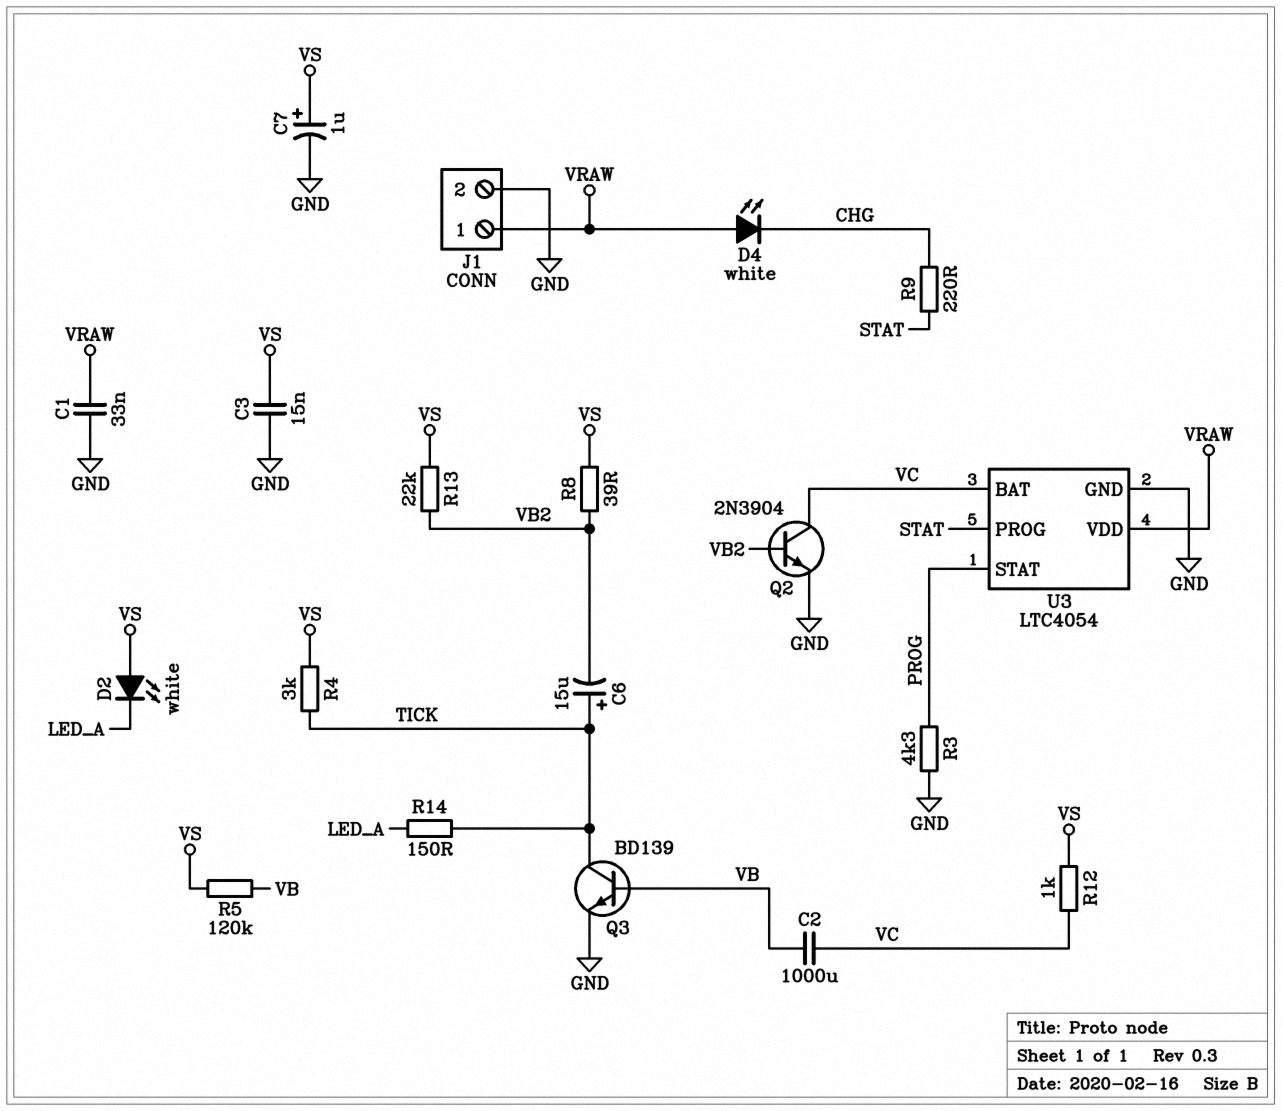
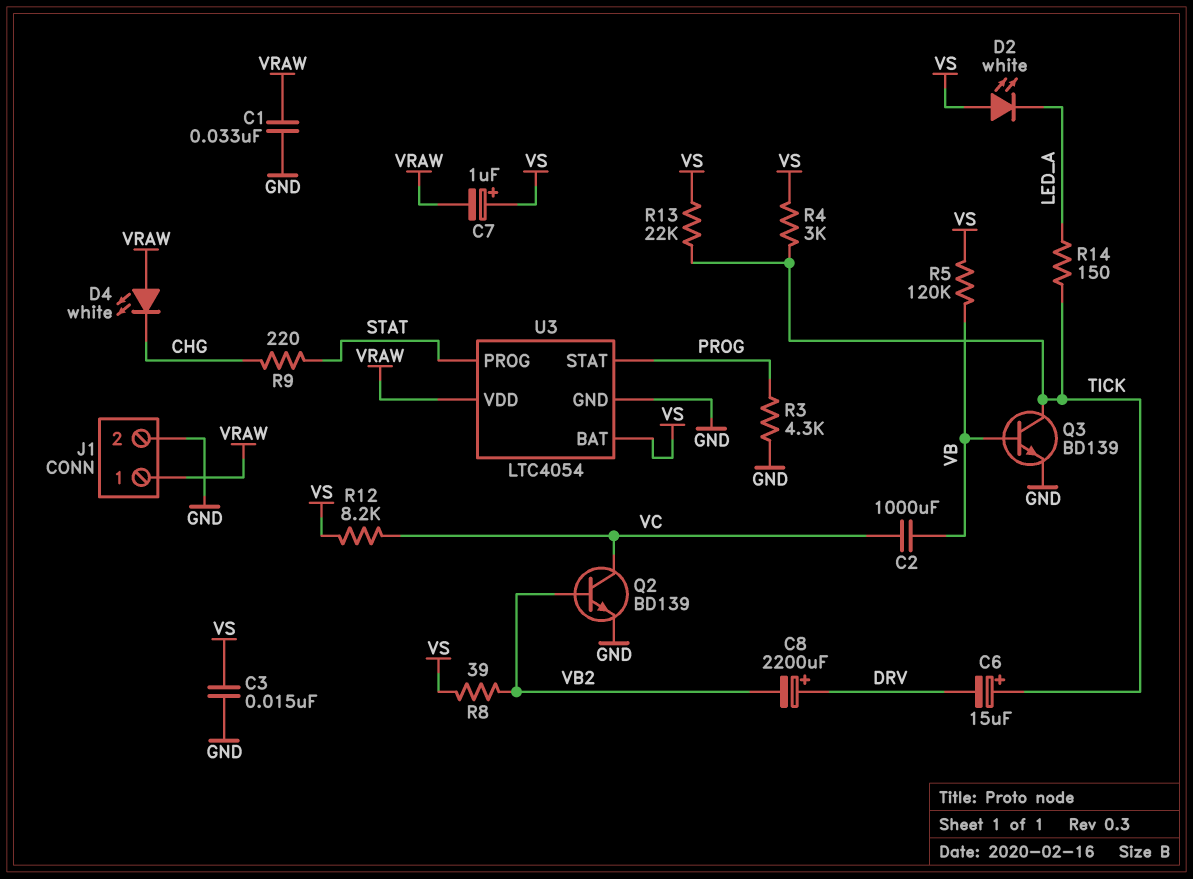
C6: 15uF (plus TICK, minus VB2) -> 15uF (plus TICK, minus DRV)
C7: 1uF (plus VS, minus GND) -> 1uF (plus VS, minus VRAW)
C8: none -> 2200uF (plus DRV, minus VB2)
Q2: NPN 2N3904 (B VB2, C VC, E GND) -> NPN BD139 (B VB2, C VC, E GND)
R12: 1k (VC, VS) -> 8.2k (VC, VS)
R13: 22k (VB2, VS) -> 22k (TICK, VS)
U3 pin BAT: VC -> VS

